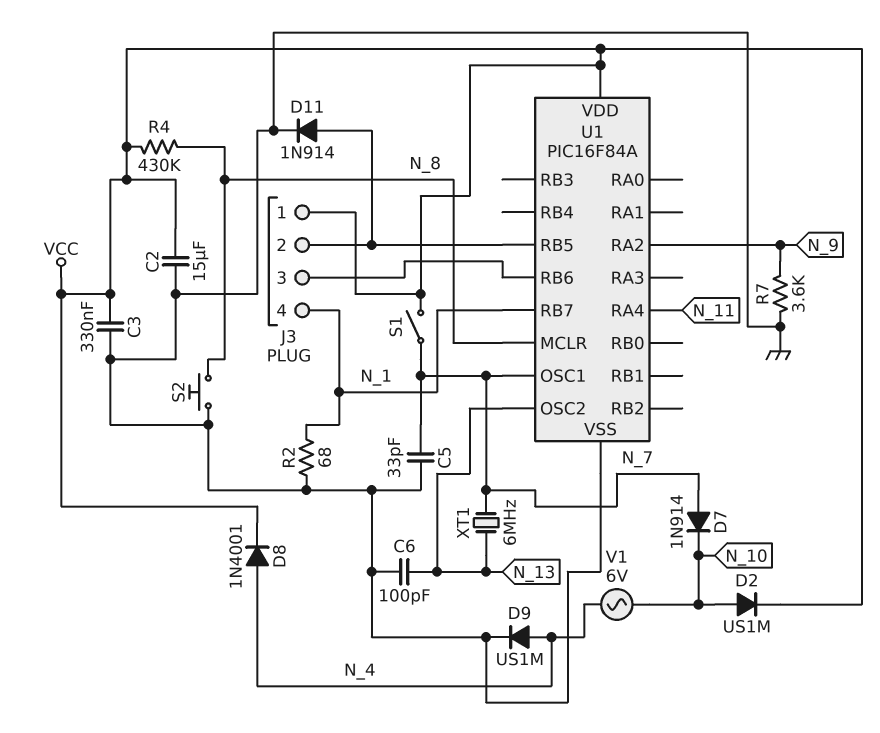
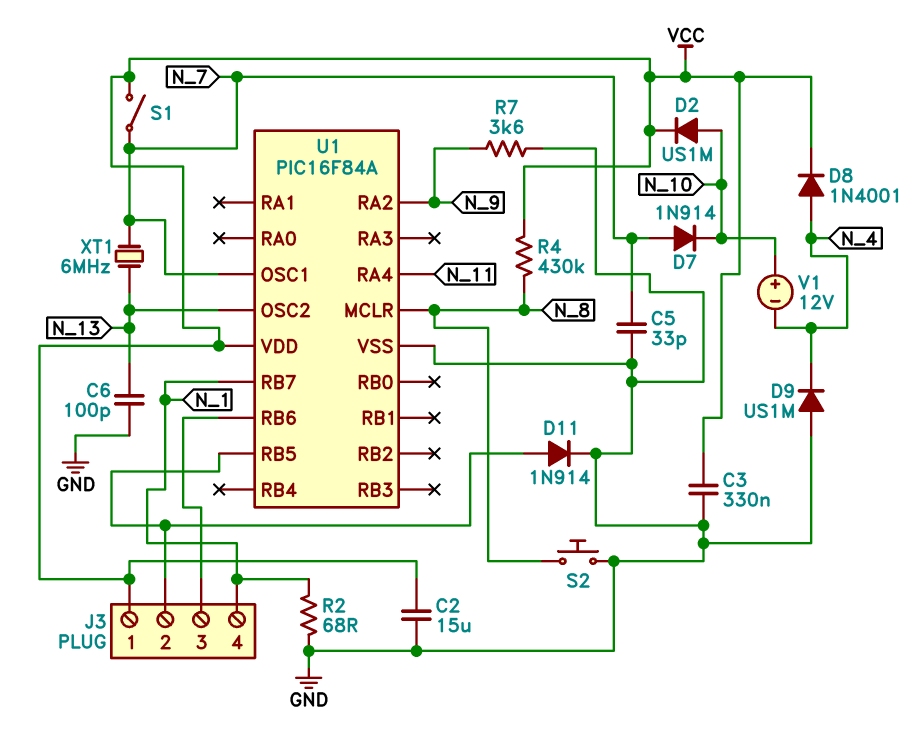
D9: diode US1M (A N_4, K GND) -> diode US1M (A GND, K N_4)
V1: AC 6V (N_4, N_10) -> 12V (plus N_10, minus N_4)

